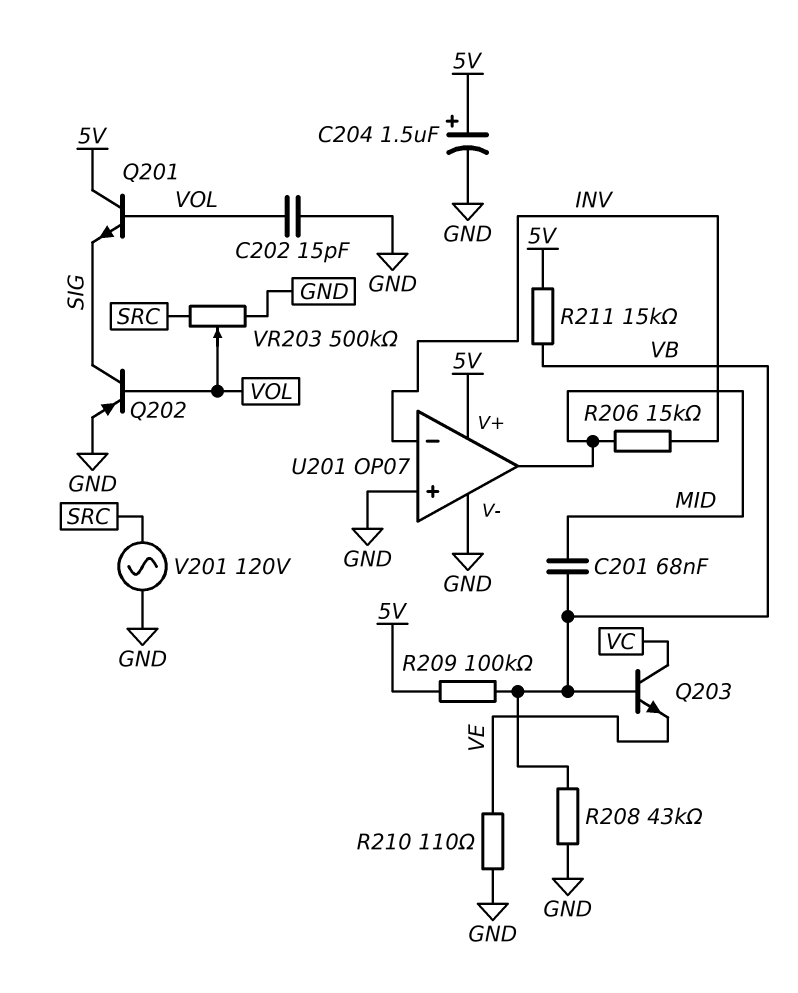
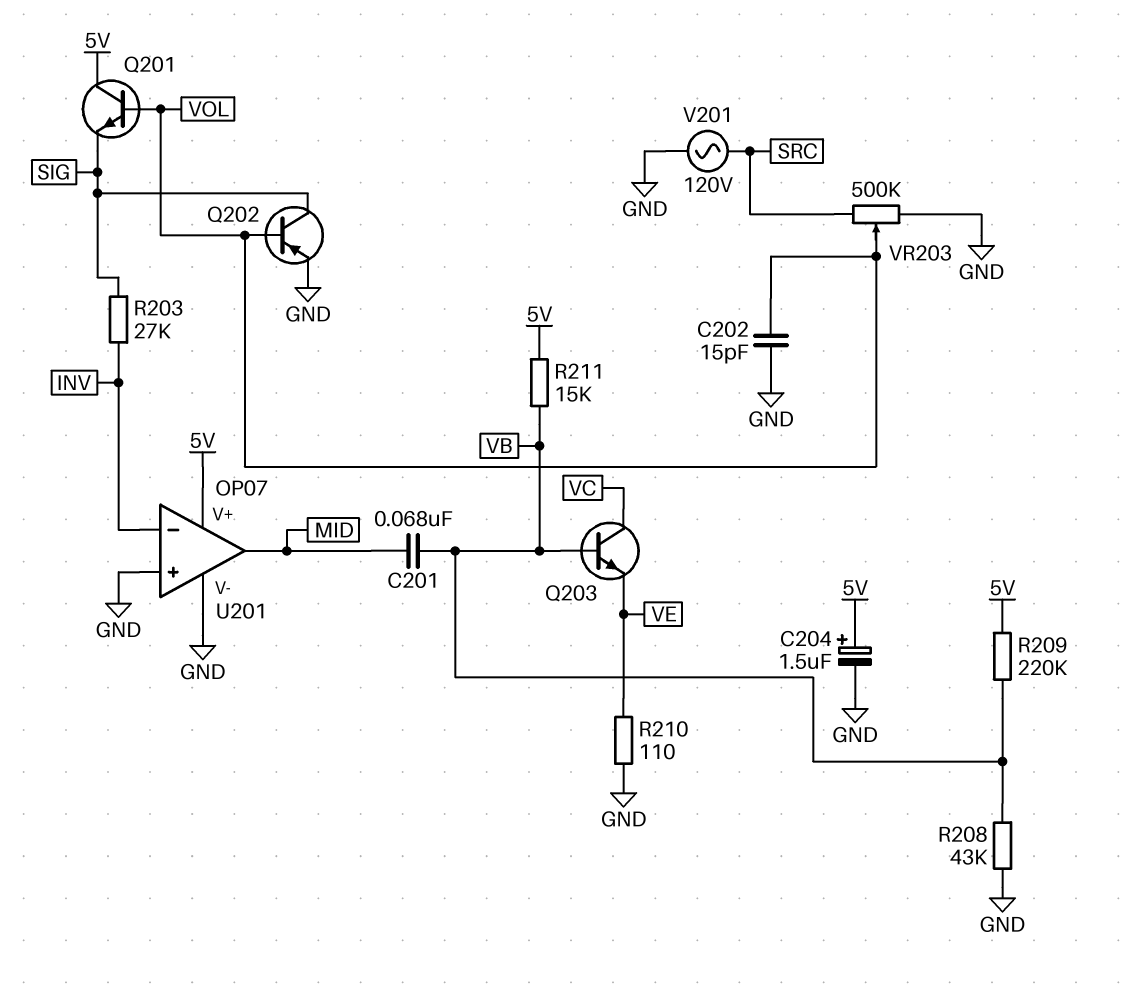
R203: none -> 27k (INV, SIG)
R206: 15k (INV, MID) -> none
R209: 100k (5V, VB) -> 220k (5V, VB)

